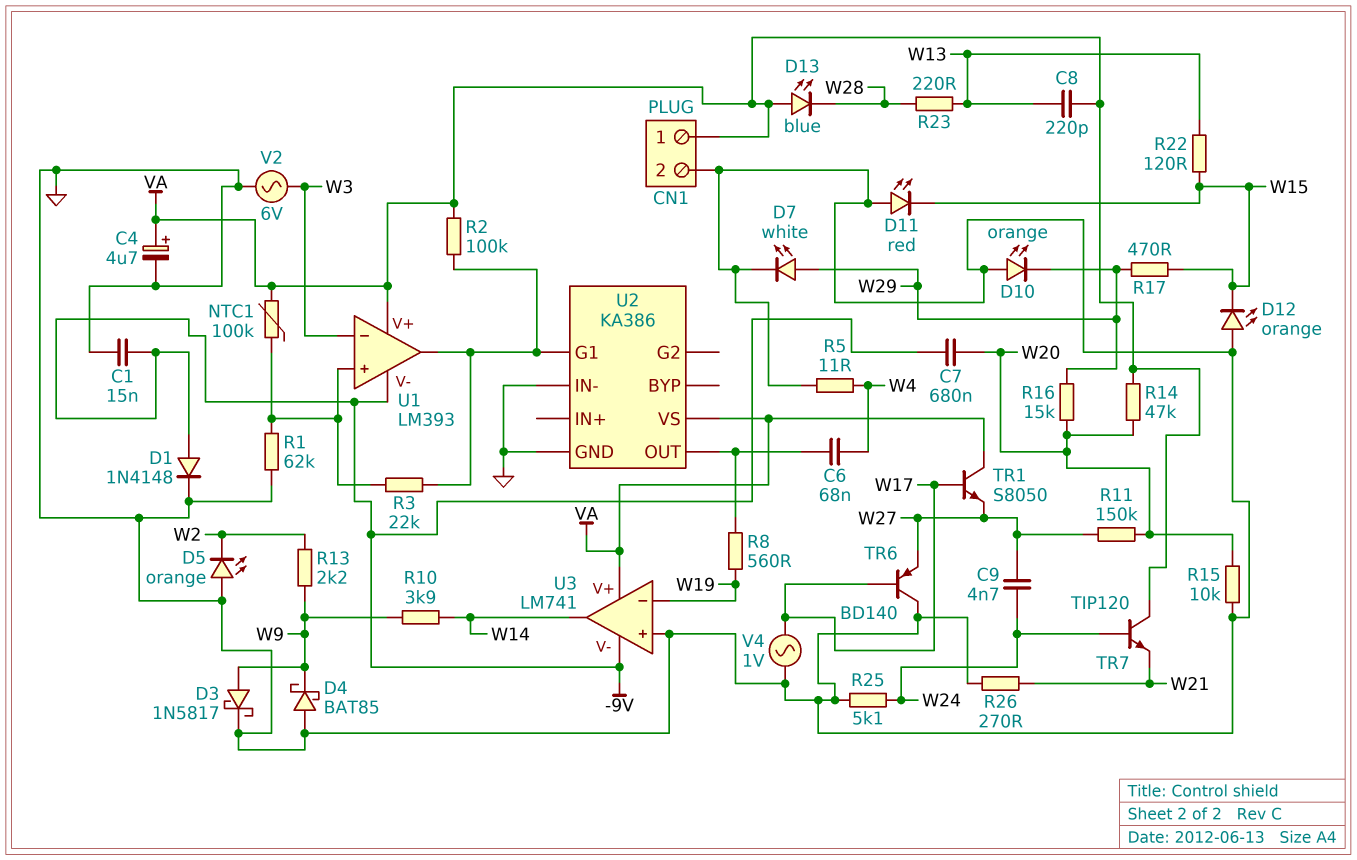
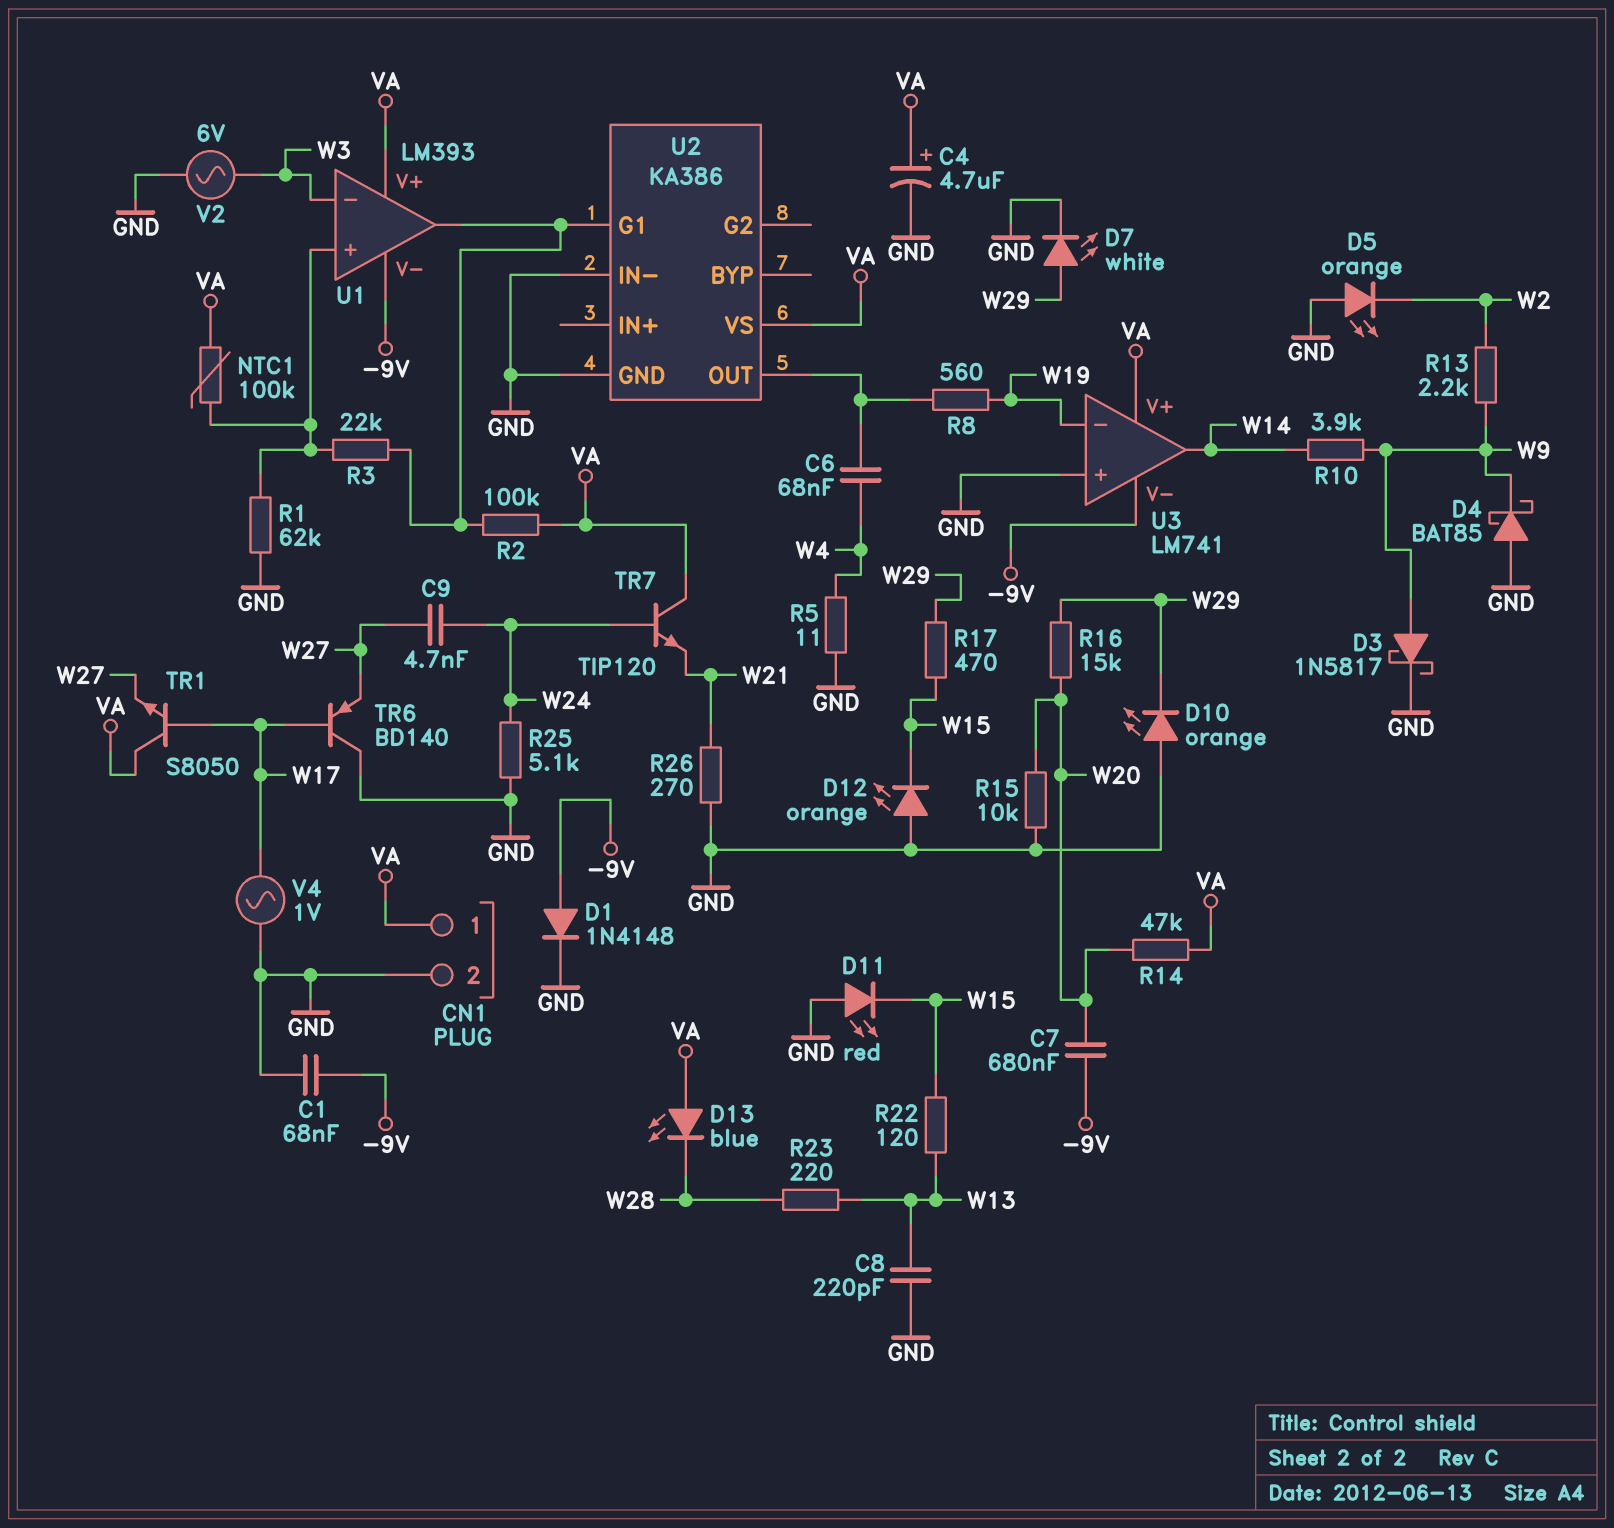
C1: 15nF (-9V, GND) -> 68nF (-9V, GND)
C8: 220pF (VA, W13) -> 220pF (GND, W13)
R11: 150k (W20, W27) -> none

